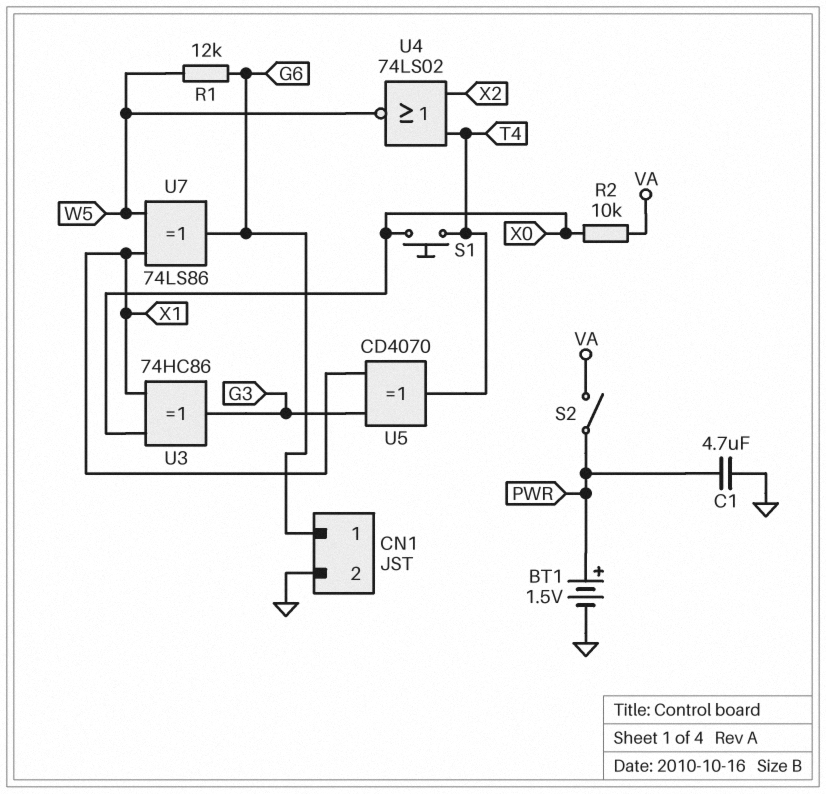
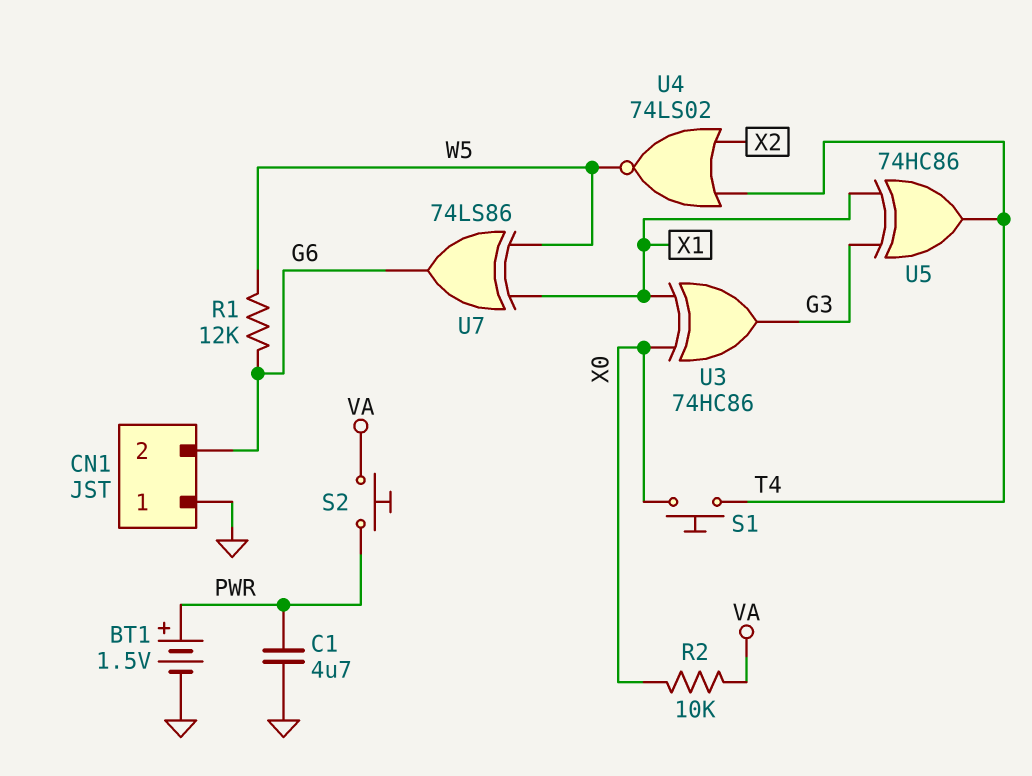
CN1 pin 1: G6 -> GND
CN1 pin 2: GND -> G6
S2: switch (PWR, VA) -> button (PWR, VA)
U5: XOR CD4070 (in G3, in X1, out T4) -> XOR 74HC86 (in G3, in X1, out T4)

